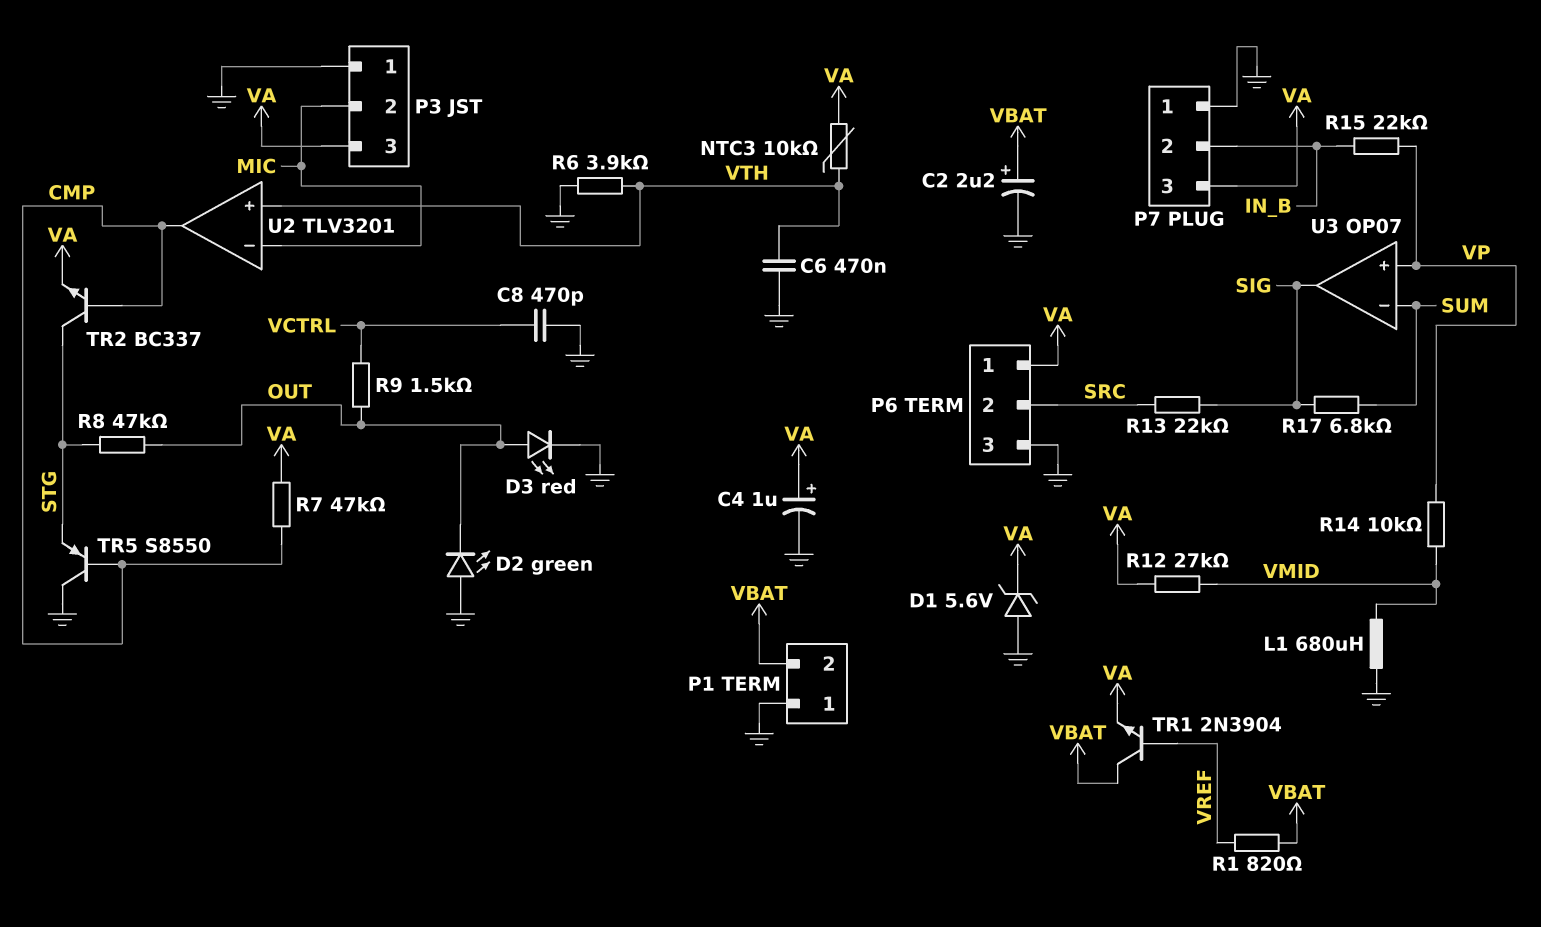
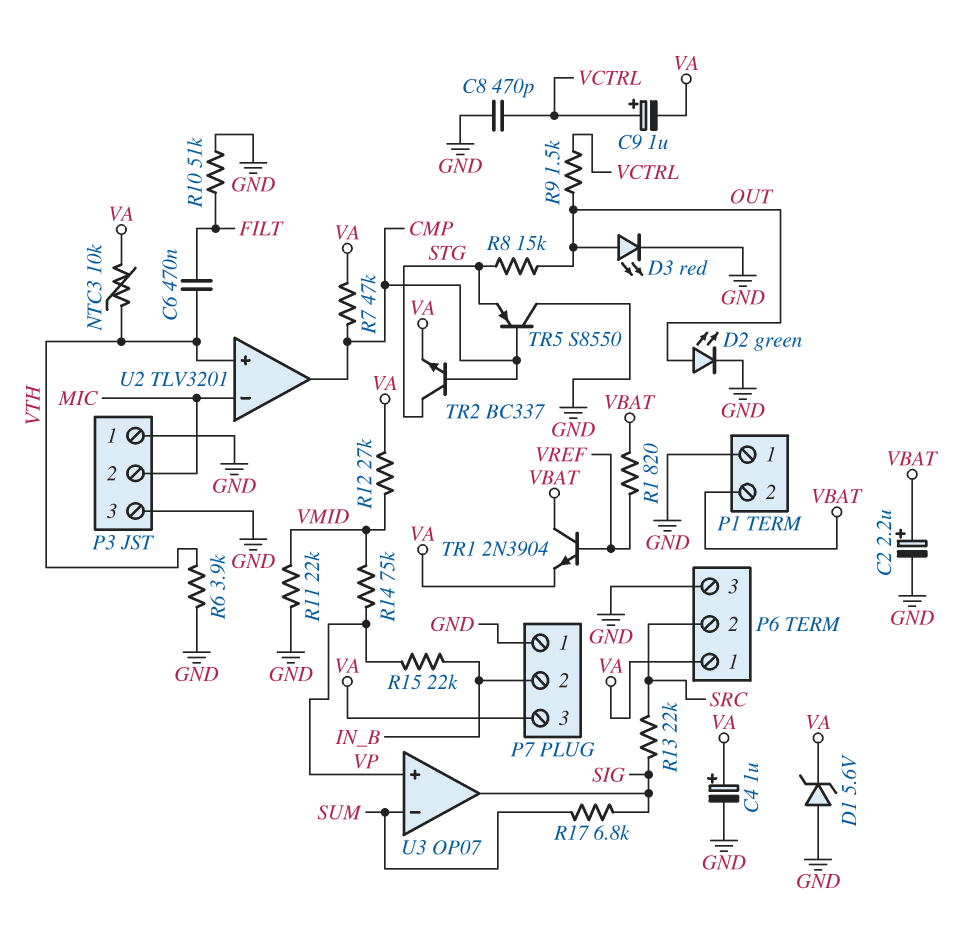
C6: 470nF (GND, VTH) -> 470nF (FILT, VTH)
C9: none -> 1uF (plus VCTRL, minus VA)
D2: LED green (A GND, K OUT) -> LED green (A OUT, K GND)
L1: 680uH (GND, VMID) -> none
P3 pin 3: VA -> GND
R8: 47k (OUT, STG) -> 15k (OUT, STG)
R10: none -> 51k (FILT, GND)
R11: none -> 22k (GND, VMID)
R14: 10k (VMID, VP) -> 75k (VMID, VP)

